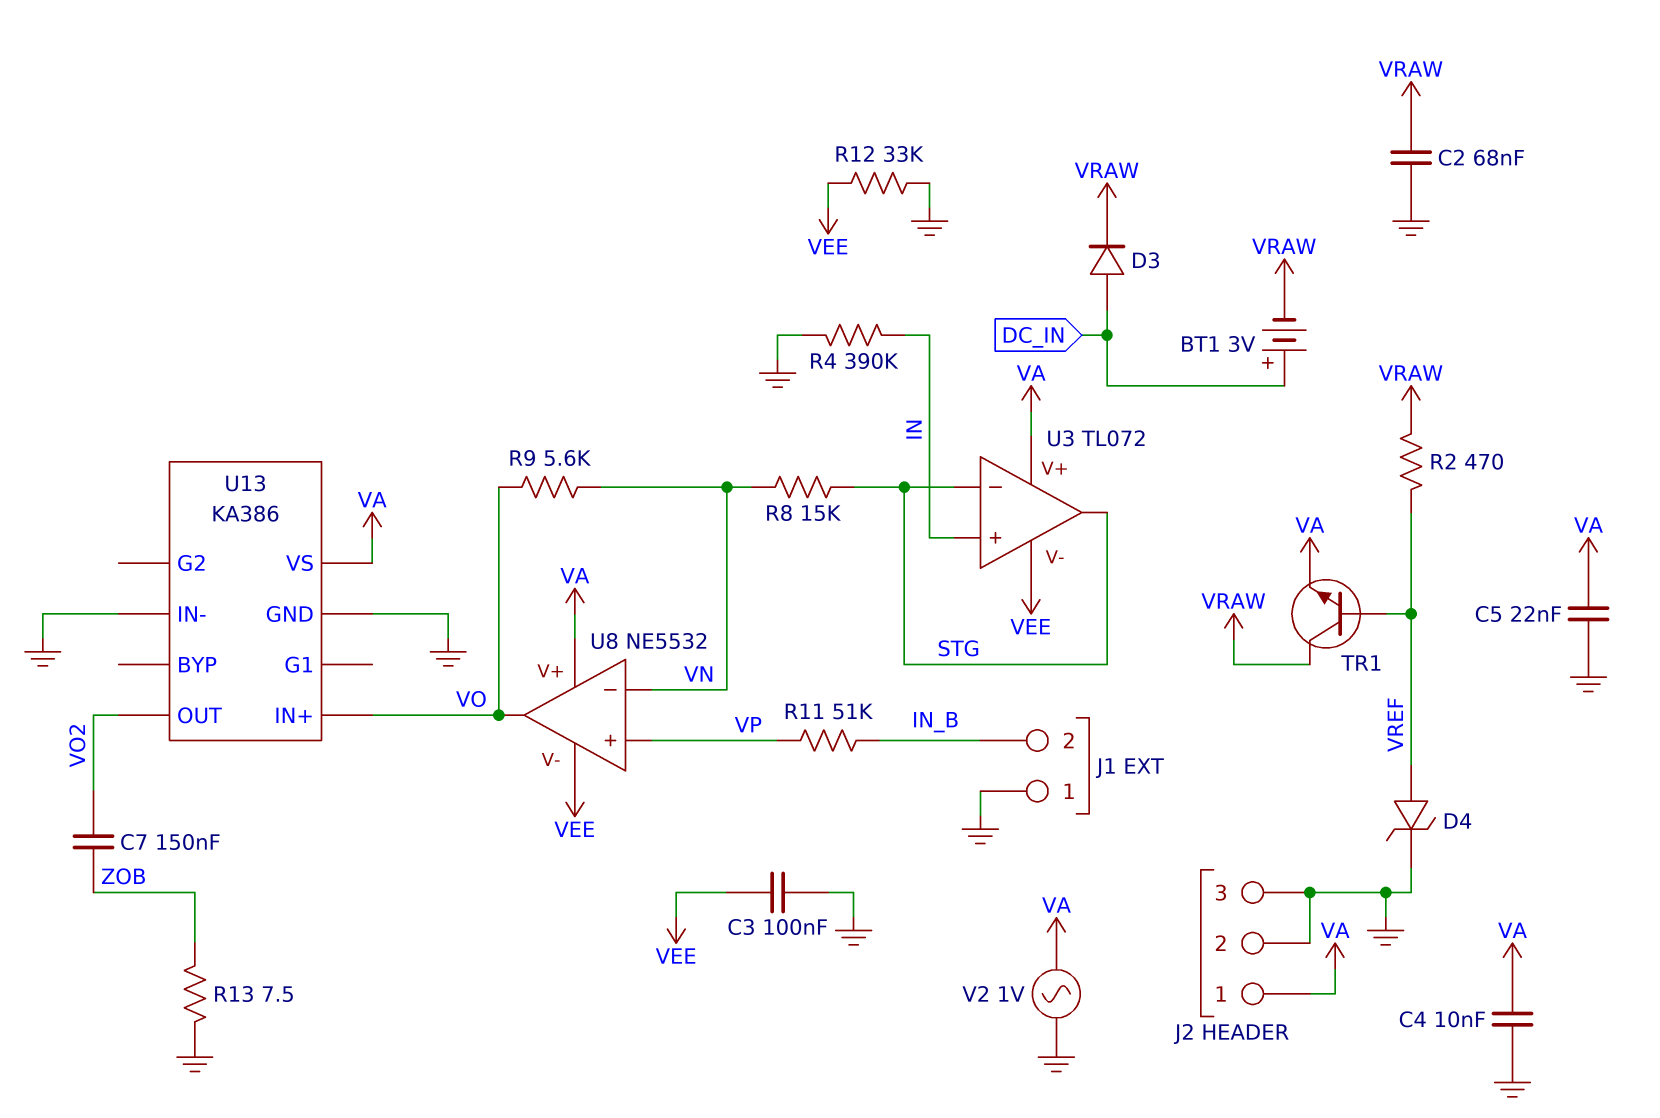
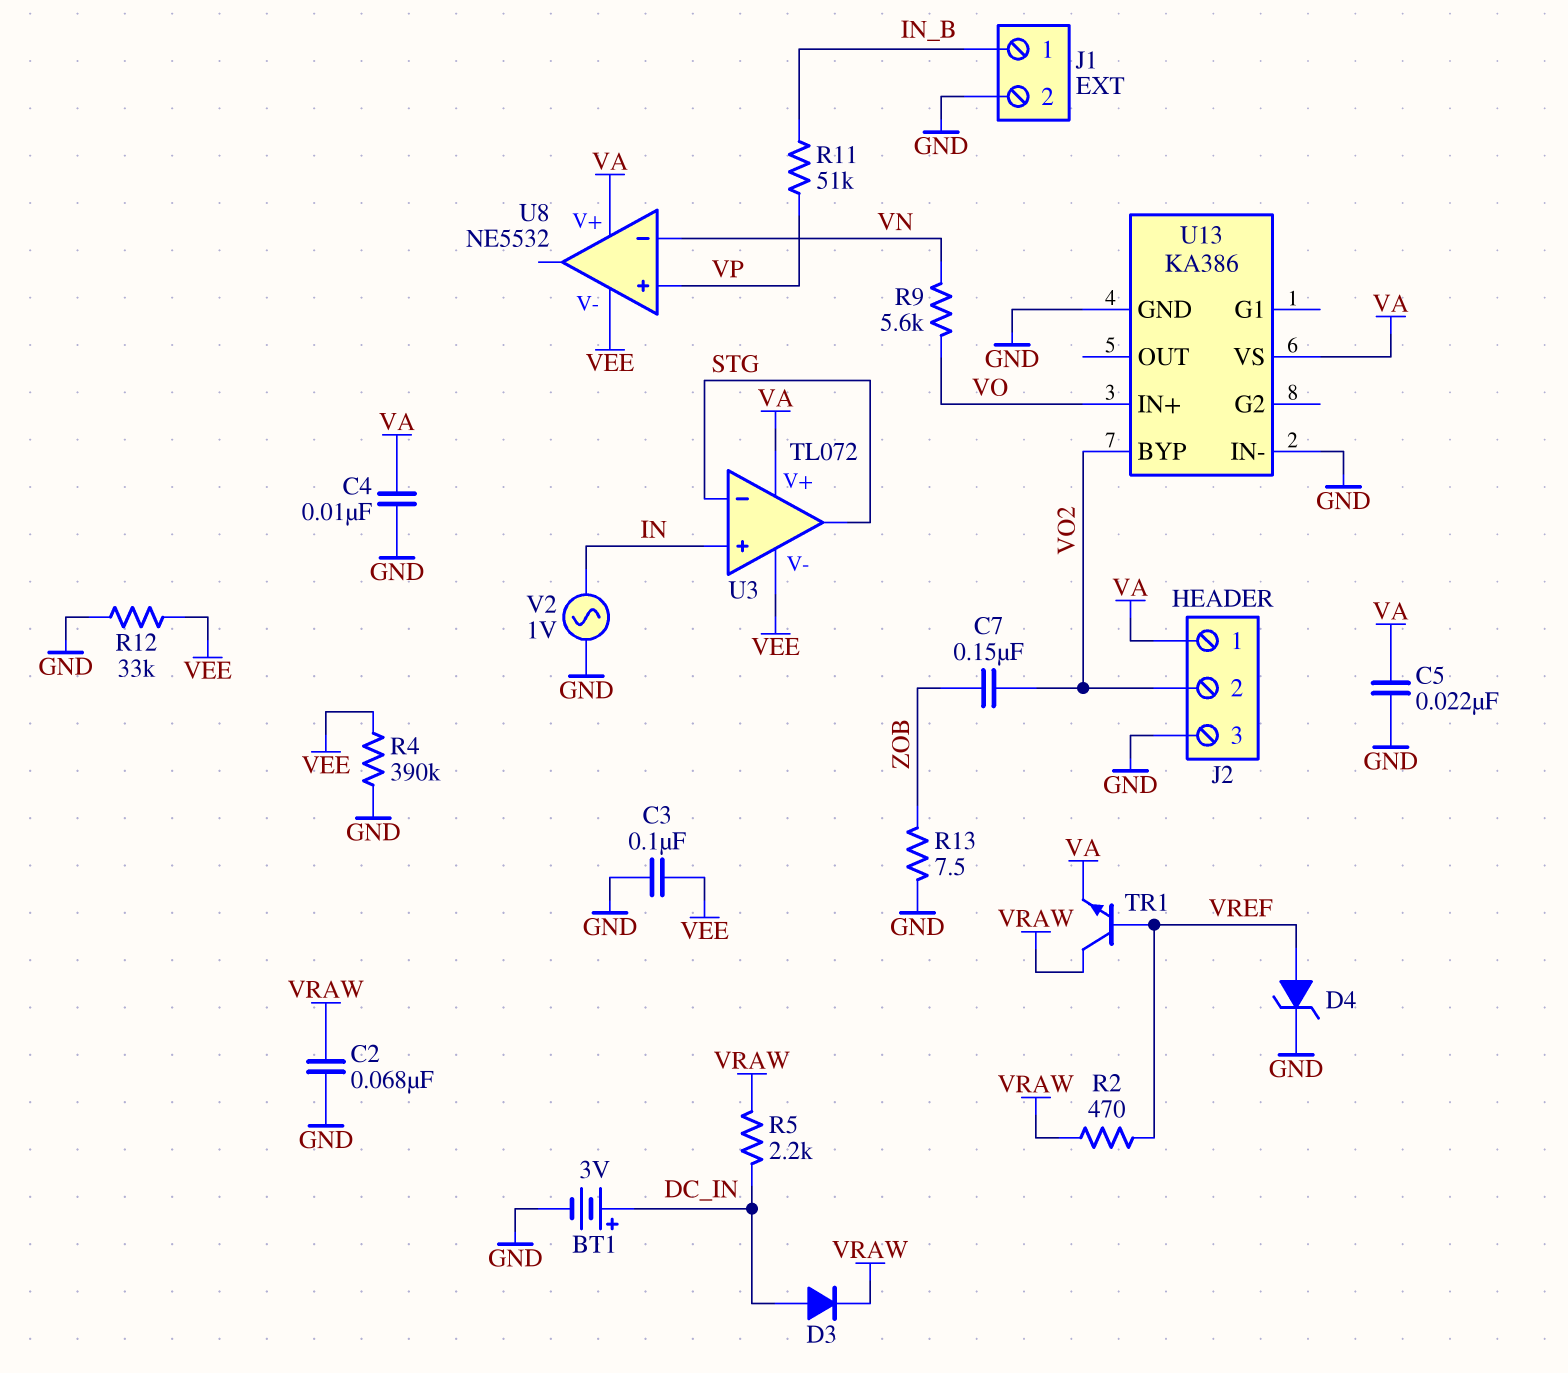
BT1: 3V (plus DC_IN, minus VRAW) -> 3V (plus DC_IN, minus GND)
J1 pin 1: GND -> IN_B
J1 pin 2: IN_B -> GND
J2 pin 2: GND -> VO2
R4: 390k (GND, IN) -> 390k (GND, VEE)
R5: none -> 2.2k (DC_IN, VRAW)
R8: 15k (STG, VN) -> none
U8 pin out: VO -> none
U13 pin BYP: none -> VO2
U13 pin OUT: VO2 -> none
V2: AC 1V (GND, VA) -> AC 1V (GND, IN)

